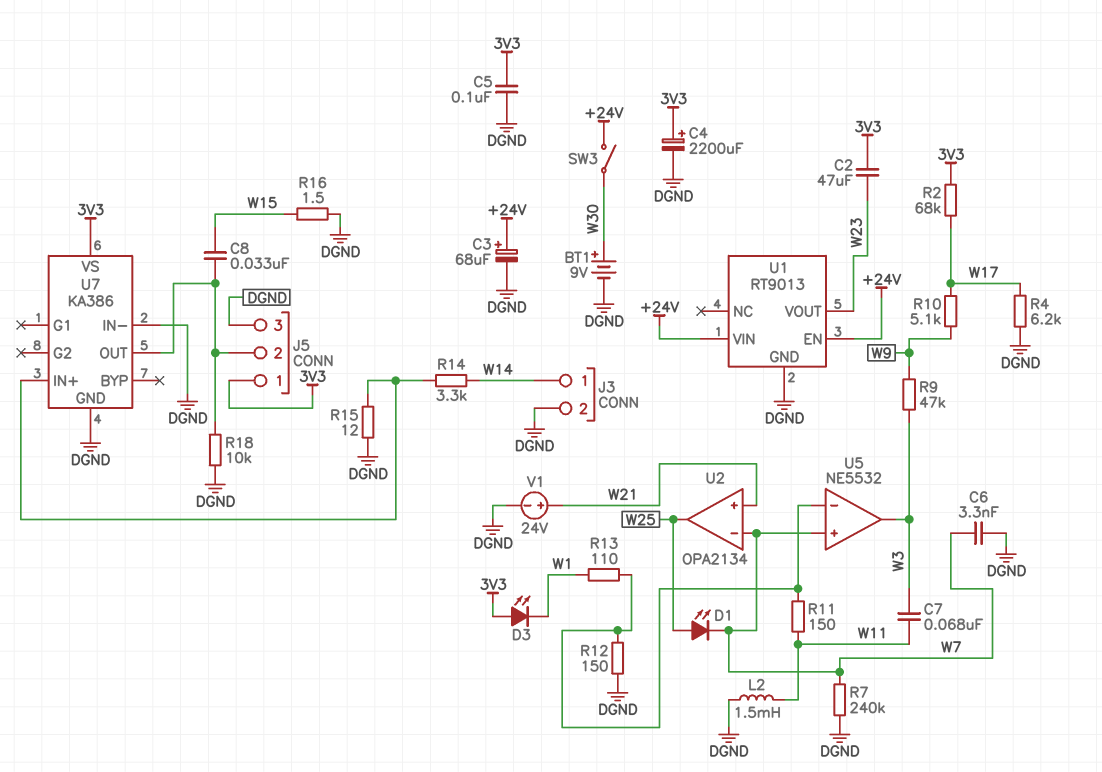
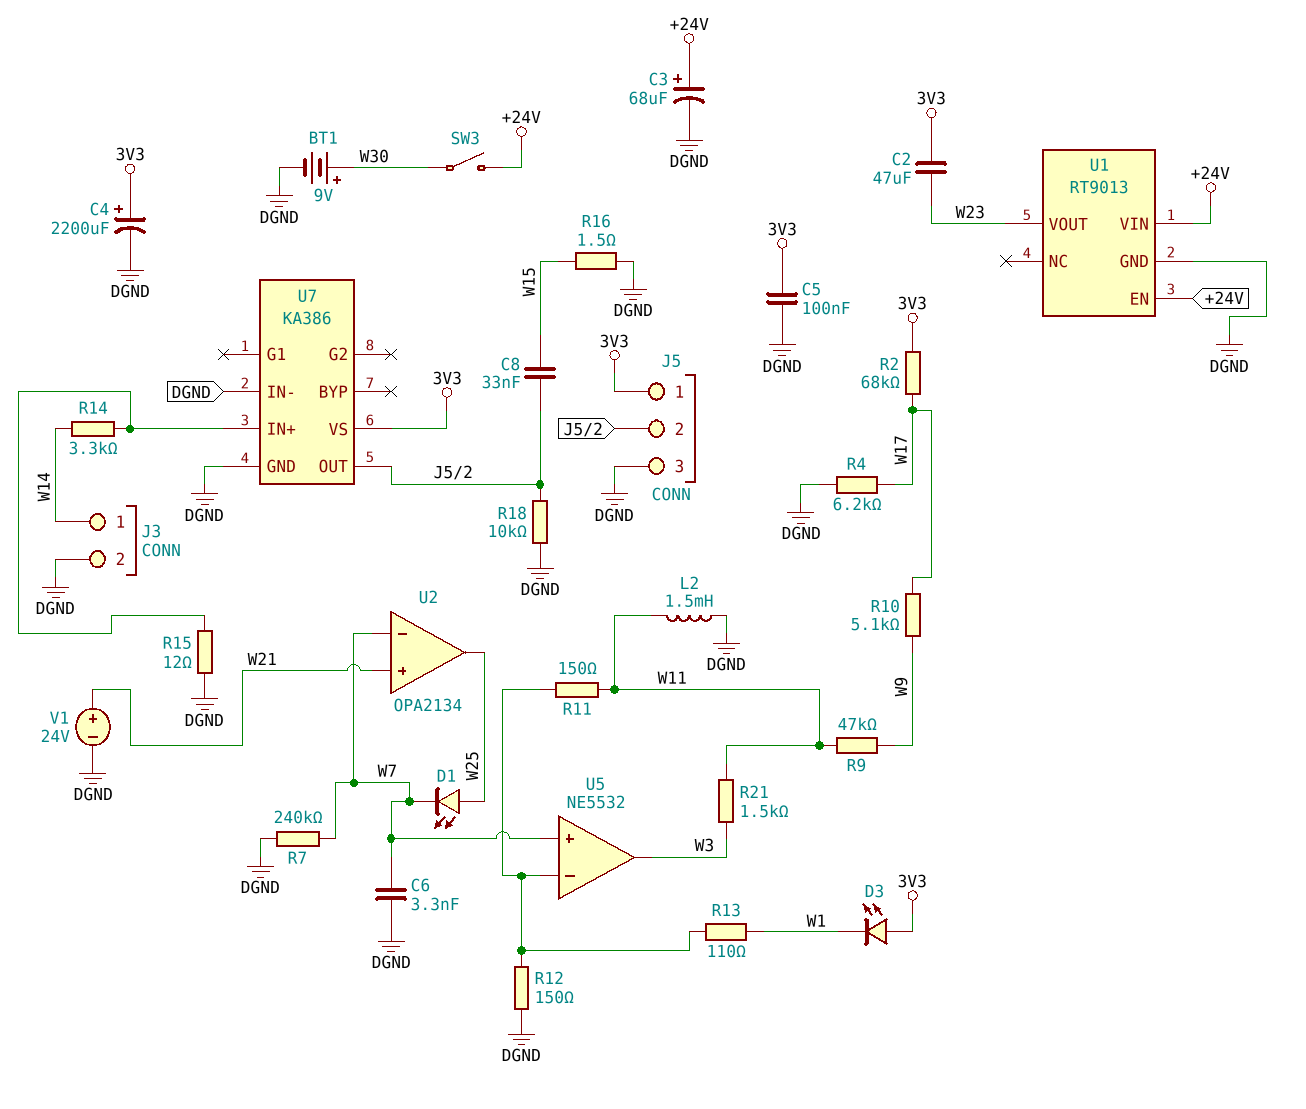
C7: 68nF (W3, W11) -> none
R9: 47k (W3, W9) -> 47k (W9, W11)
R21: none -> 1.5k (W3, W11)

